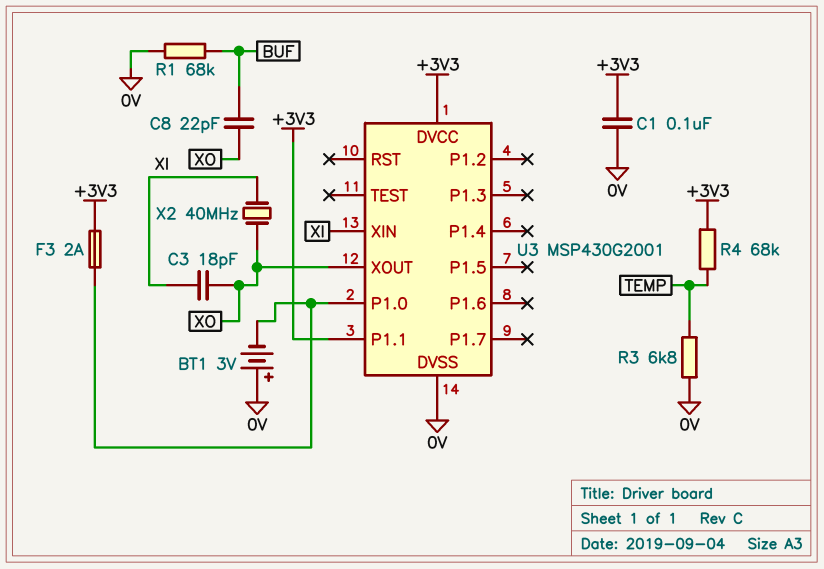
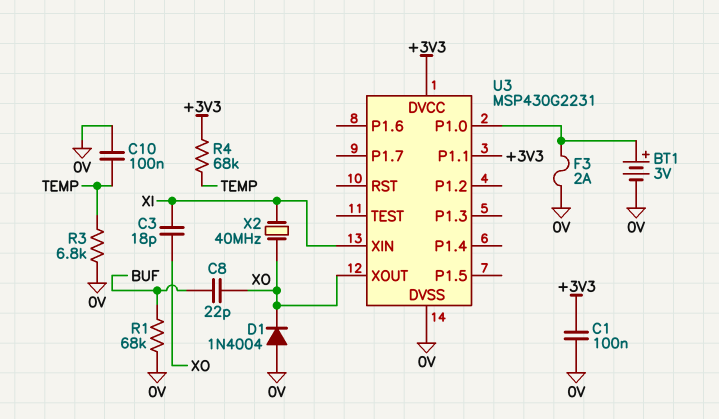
BT1: 3V (plus 0V, minus U3/P1.0) -> 3V (plus U3/P1.0, minus 0V)
C10: none -> 100nF (0V, TEMP)
D1: none -> diode 1N4004 (A 0V, K XO)
F3: 2A (+3V3, U3/P1.0) -> 2A (0V, U3/P1.0)
U3: MSP430G2001 -> MSP430G2231

